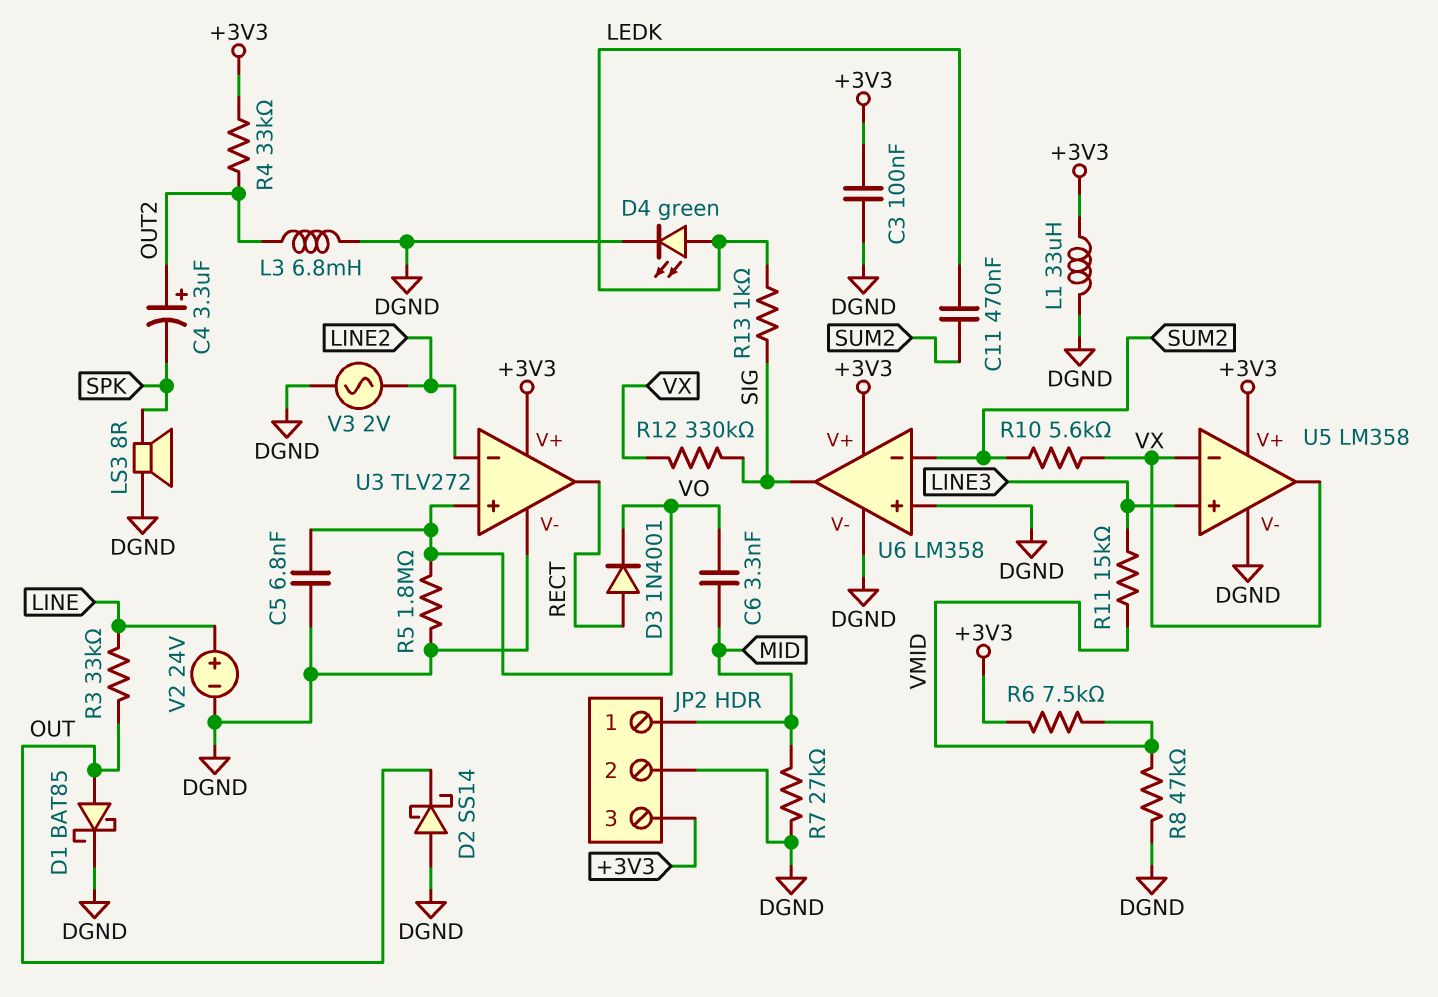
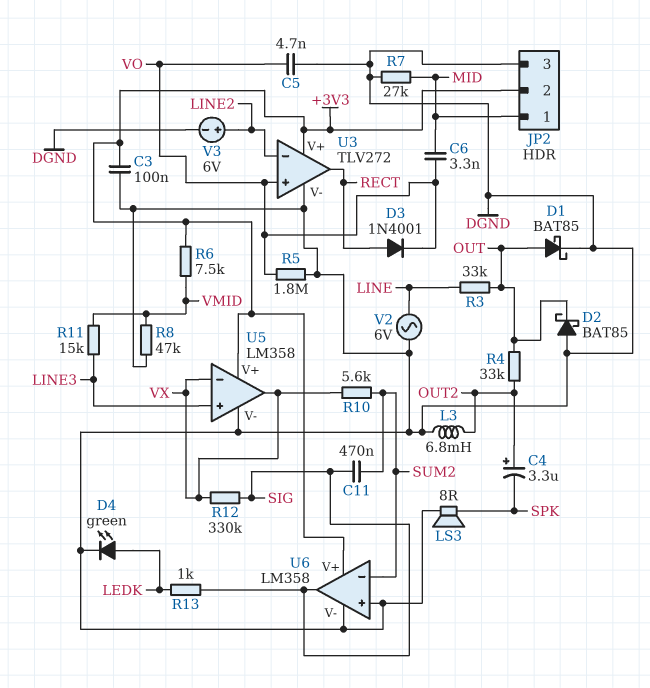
C5: 6.8nF (DGND, VO) -> 4.7nF (DGND, VO)
C11: 470nF (LEDK, SUM2) -> 470nF (SIG, SUM2)
D2: schottky SS14 (A DGND, K OUT) -> schottky BAT85 (A DGND, K OUT)
JP2 pin 2: DGND -> +3V3
JP2 pin 3: +3V3 -> DGND
L1: 33uH (+3V3, DGND) -> none
R4: 33k (+3V3, OUT2) -> 33k (OUT, OUT2)
V2: 24V (plus LINE, minus DGND) -> AC 6V (DGND, LINE)
V3: AC 2V (DGND, LINE2) -> 6V (plus LINE2, minus DGND)

